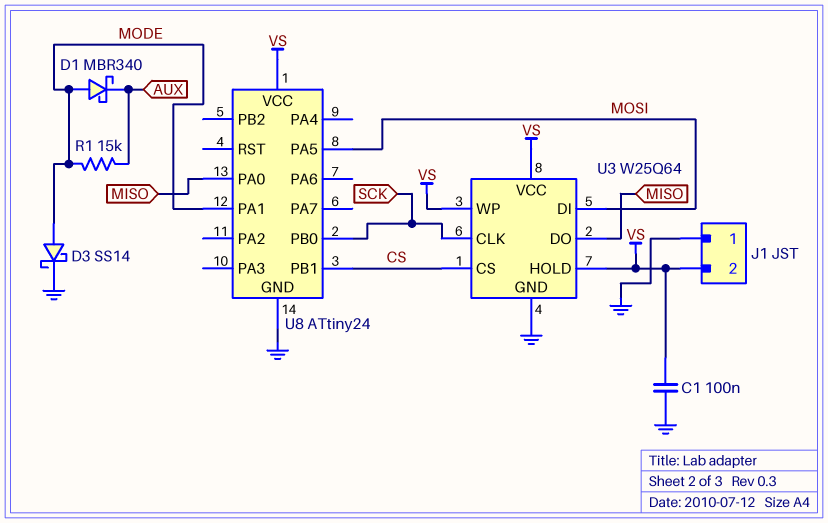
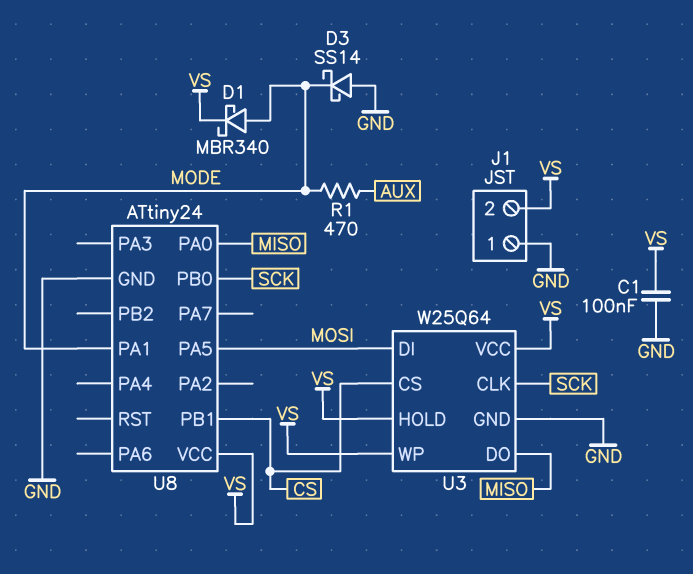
D1: schottky MBR340 (A MODE, K AUX) -> schottky MBR340 (A MODE, K VS)
D3: schottky SS14 (A MODE, K GND) -> schottky SS14 (A GND, K MODE)
R1: 15k (AUX, MODE) -> 470 (AUX, MODE)

